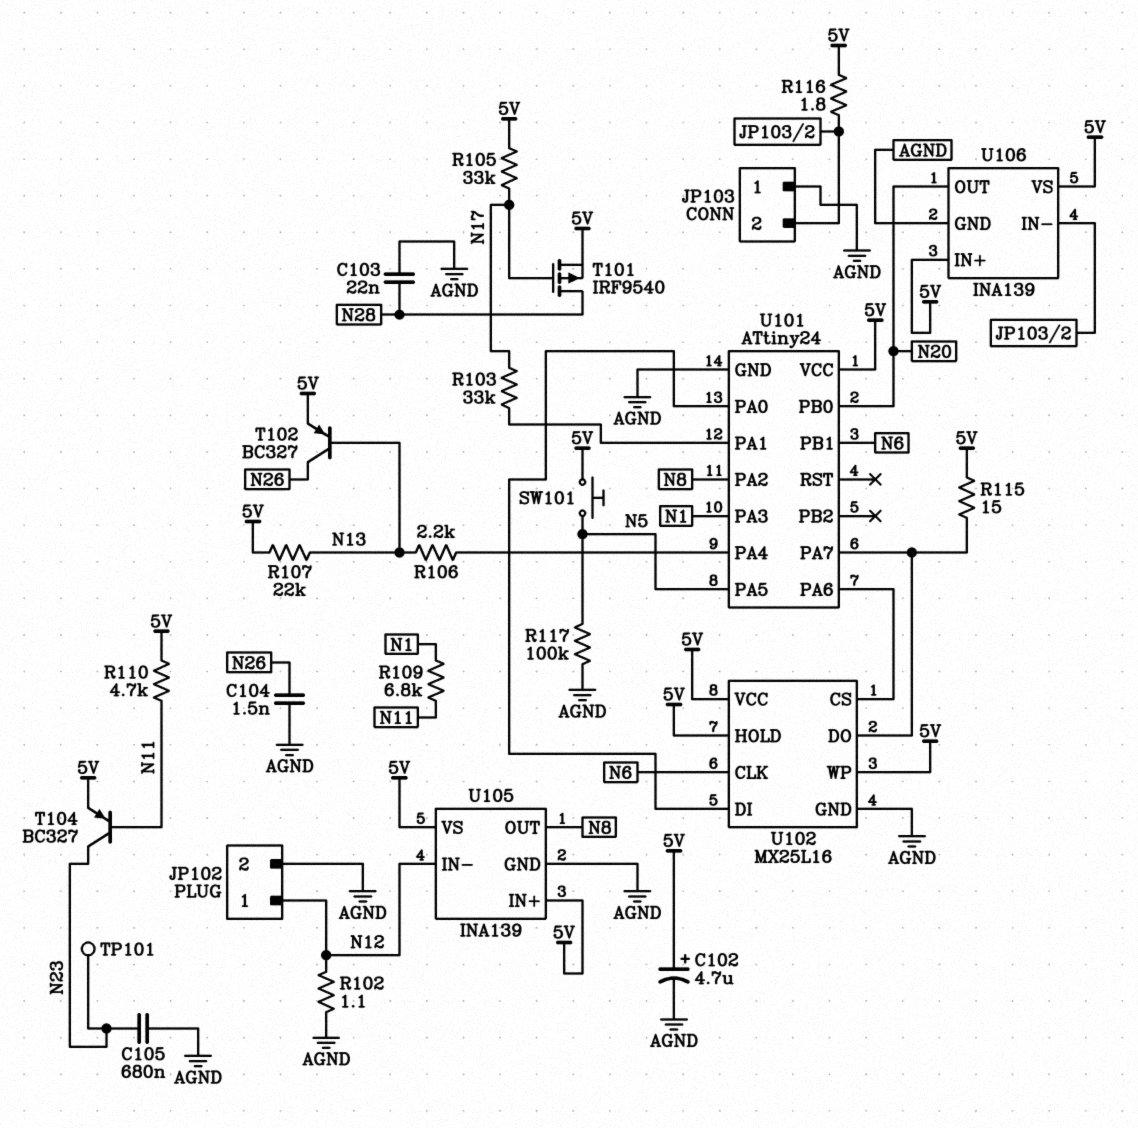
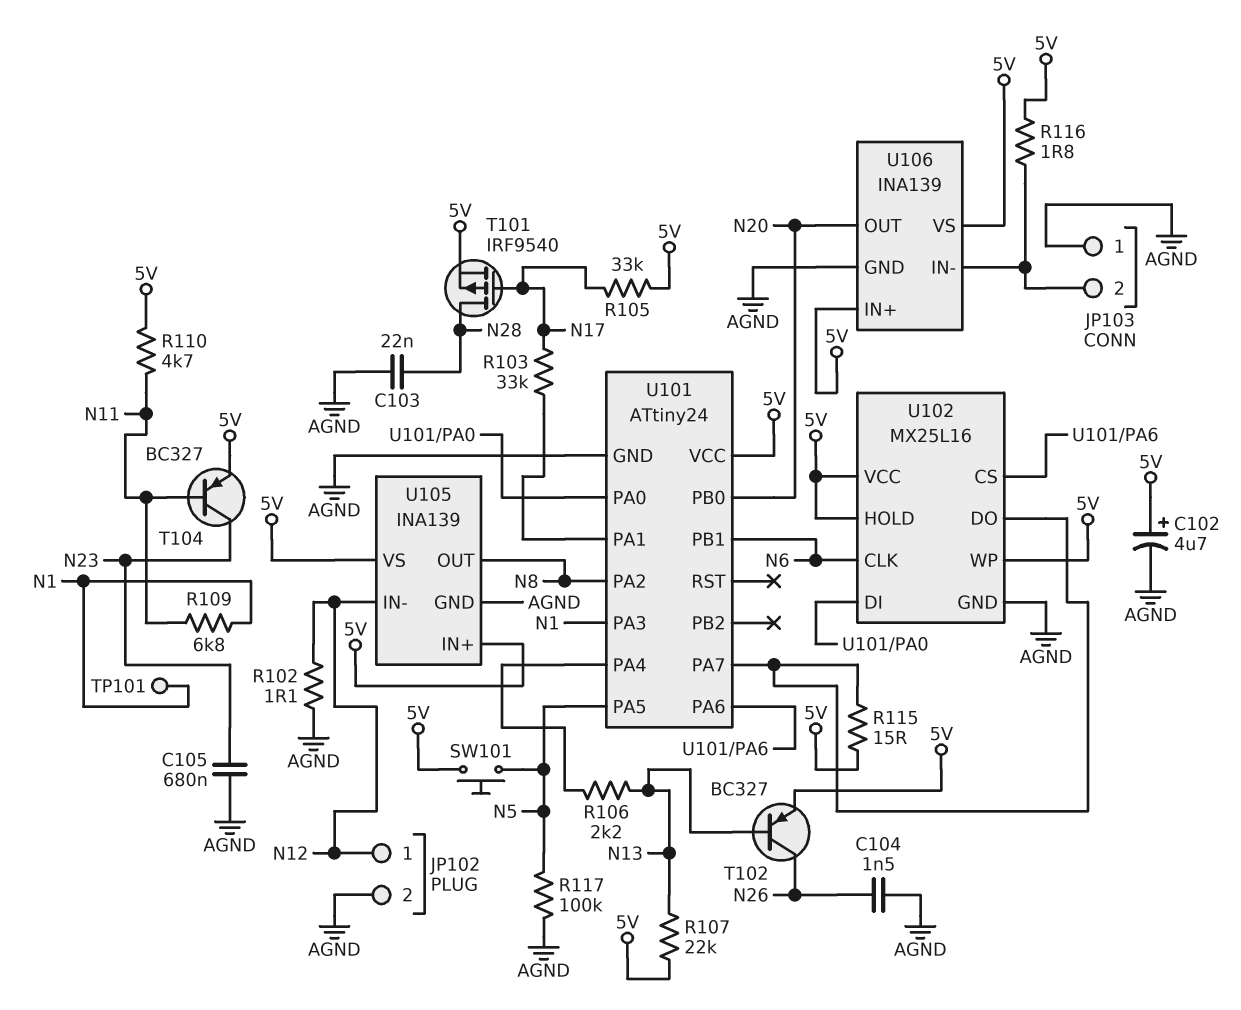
TP101: test point (N23) -> test point (N1)

